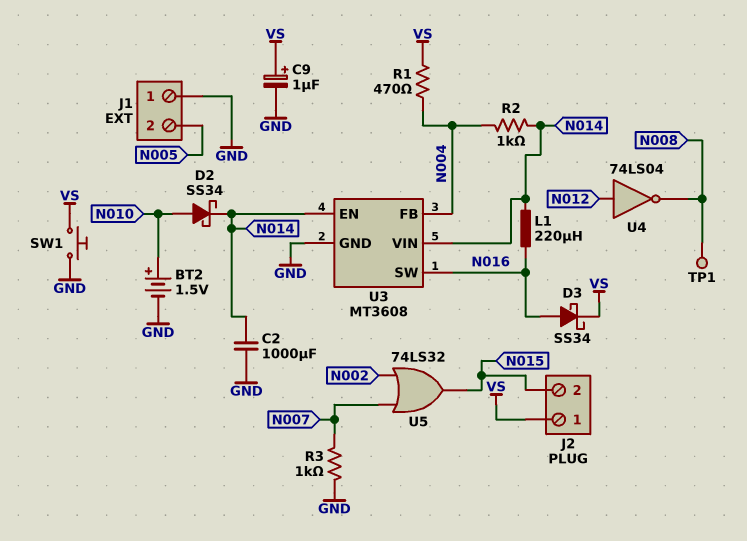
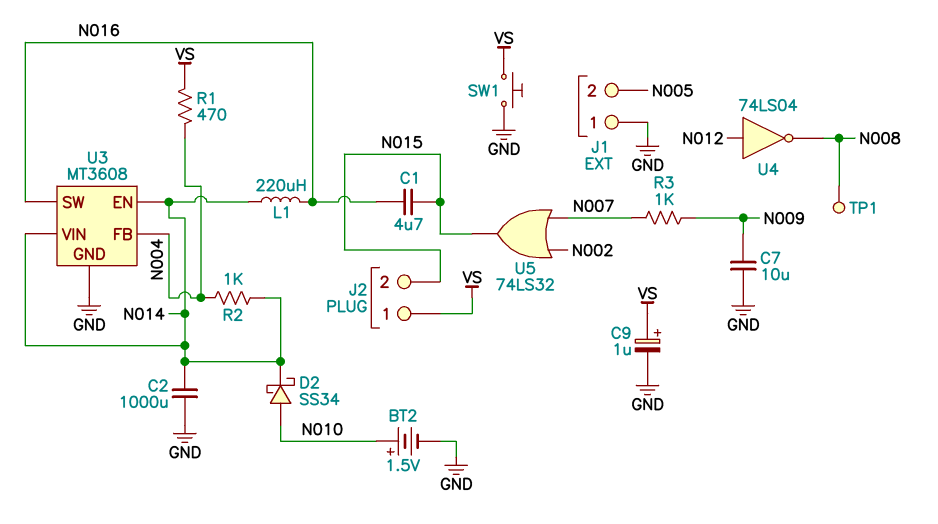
C1: none -> 4.7uF (N015, N016)
C7: none -> 10uF (GND, N009)
D3: schottky SS34 (A N016, K VS) -> none
R3: 1k (GND, N007) -> 1k (N007, N009)

